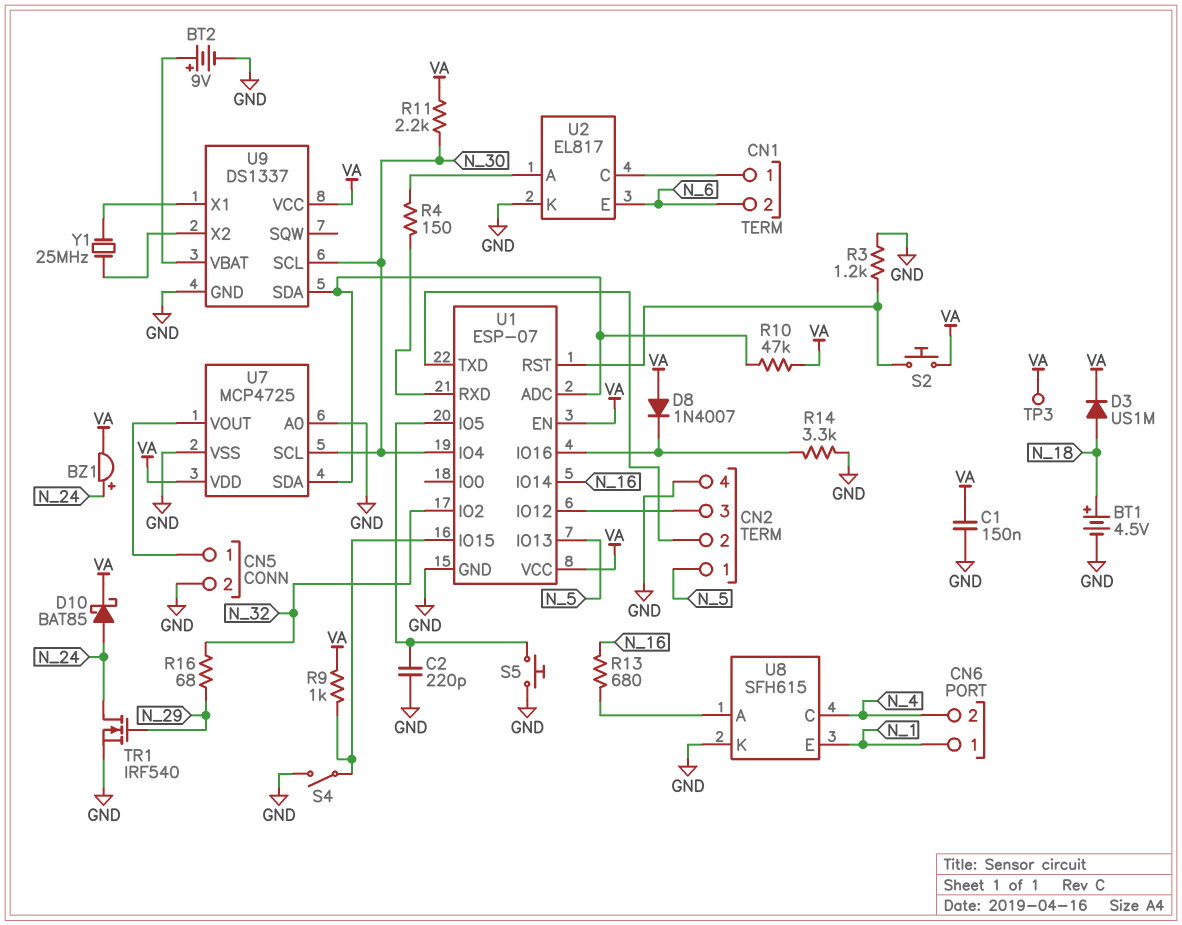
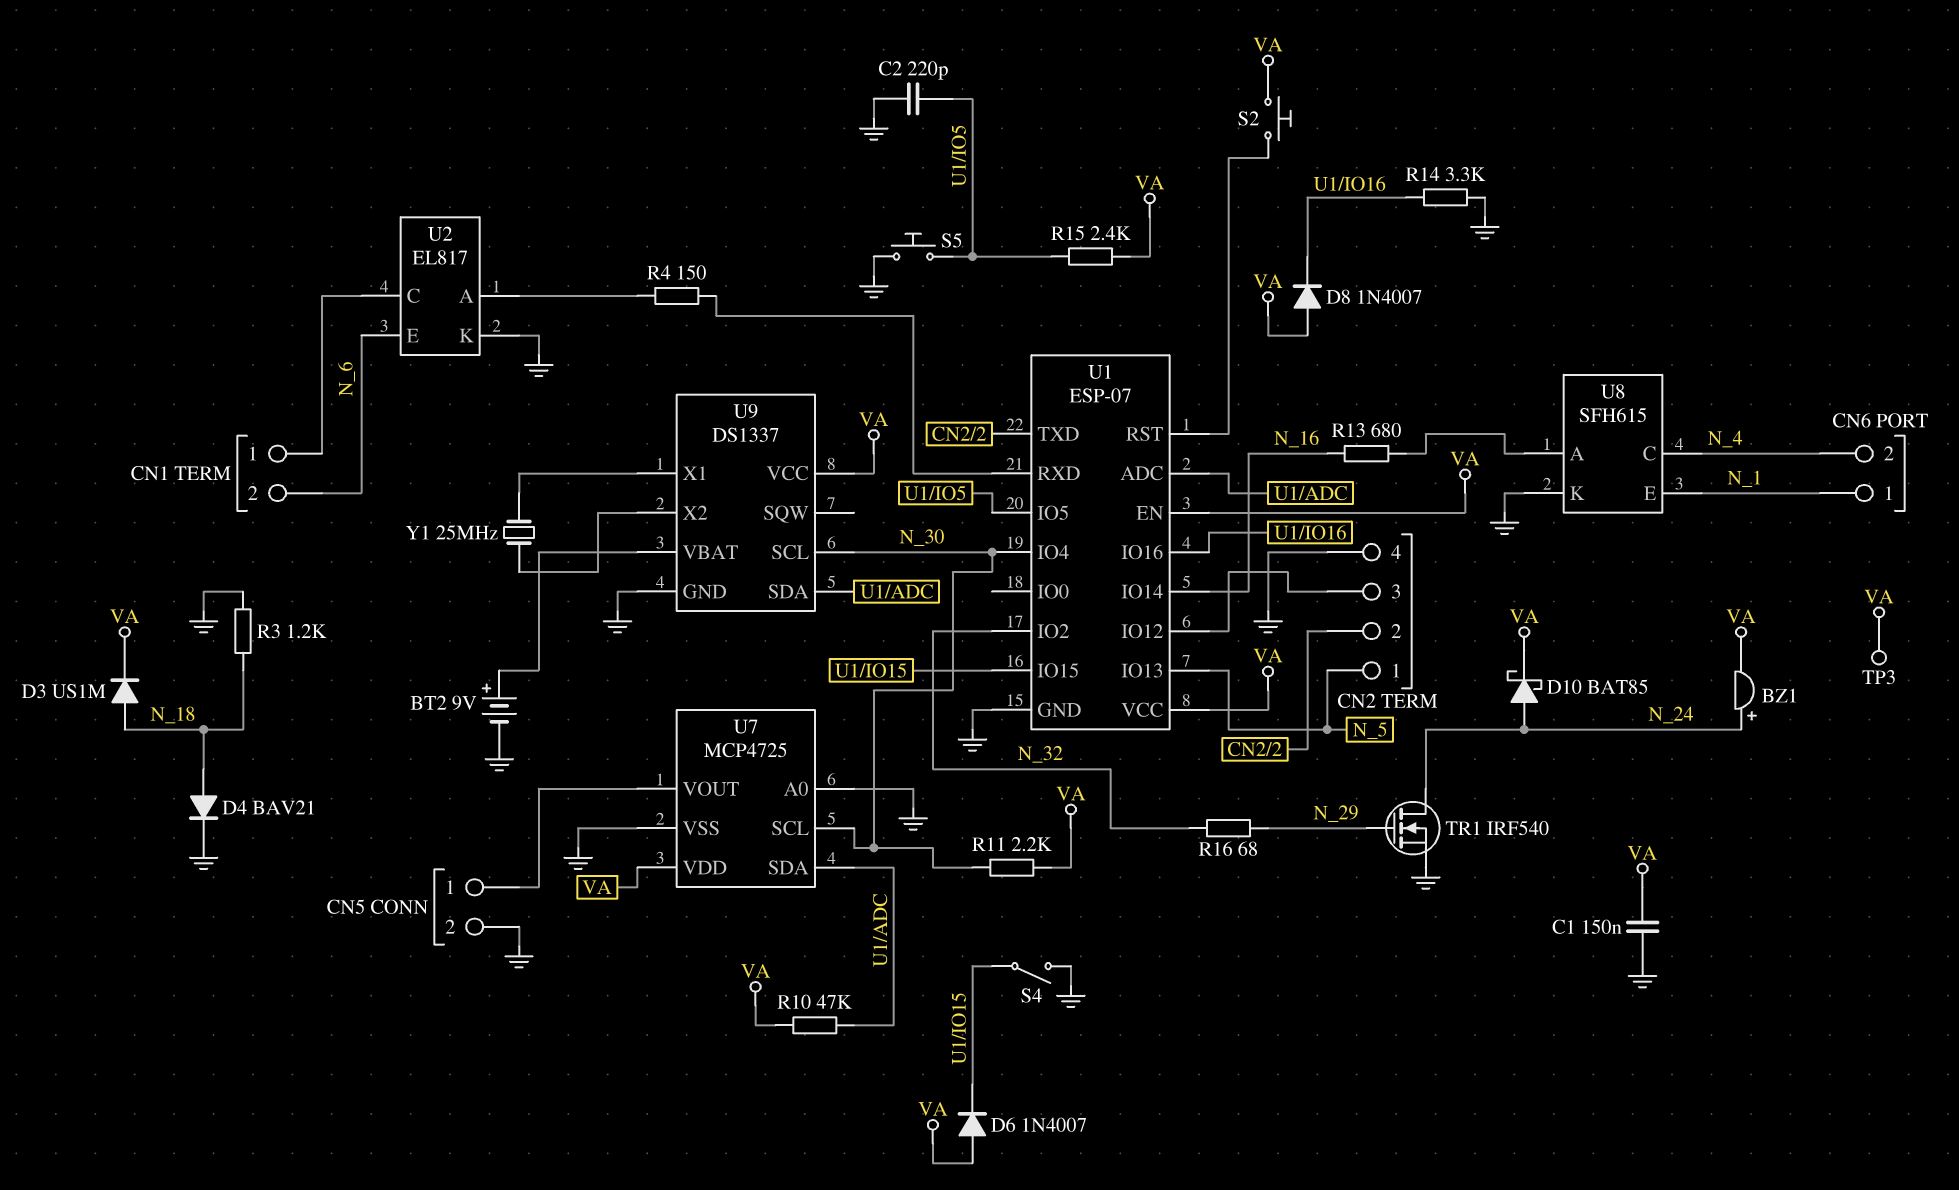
BT1: 4.5V (plus N_18, minus GND) -> none
D4: none -> diode BAV21 (A N_18, K GND)
D6: none -> diode 1N4007 (A VA, K U1/IO15)
R3: 1.2k (GND, U1/RST) -> 1.2k (GND, N_18)
R9: 1k (U1/IO15, VA) -> none
R15: none -> 2.4k (U1/IO5, VA)

